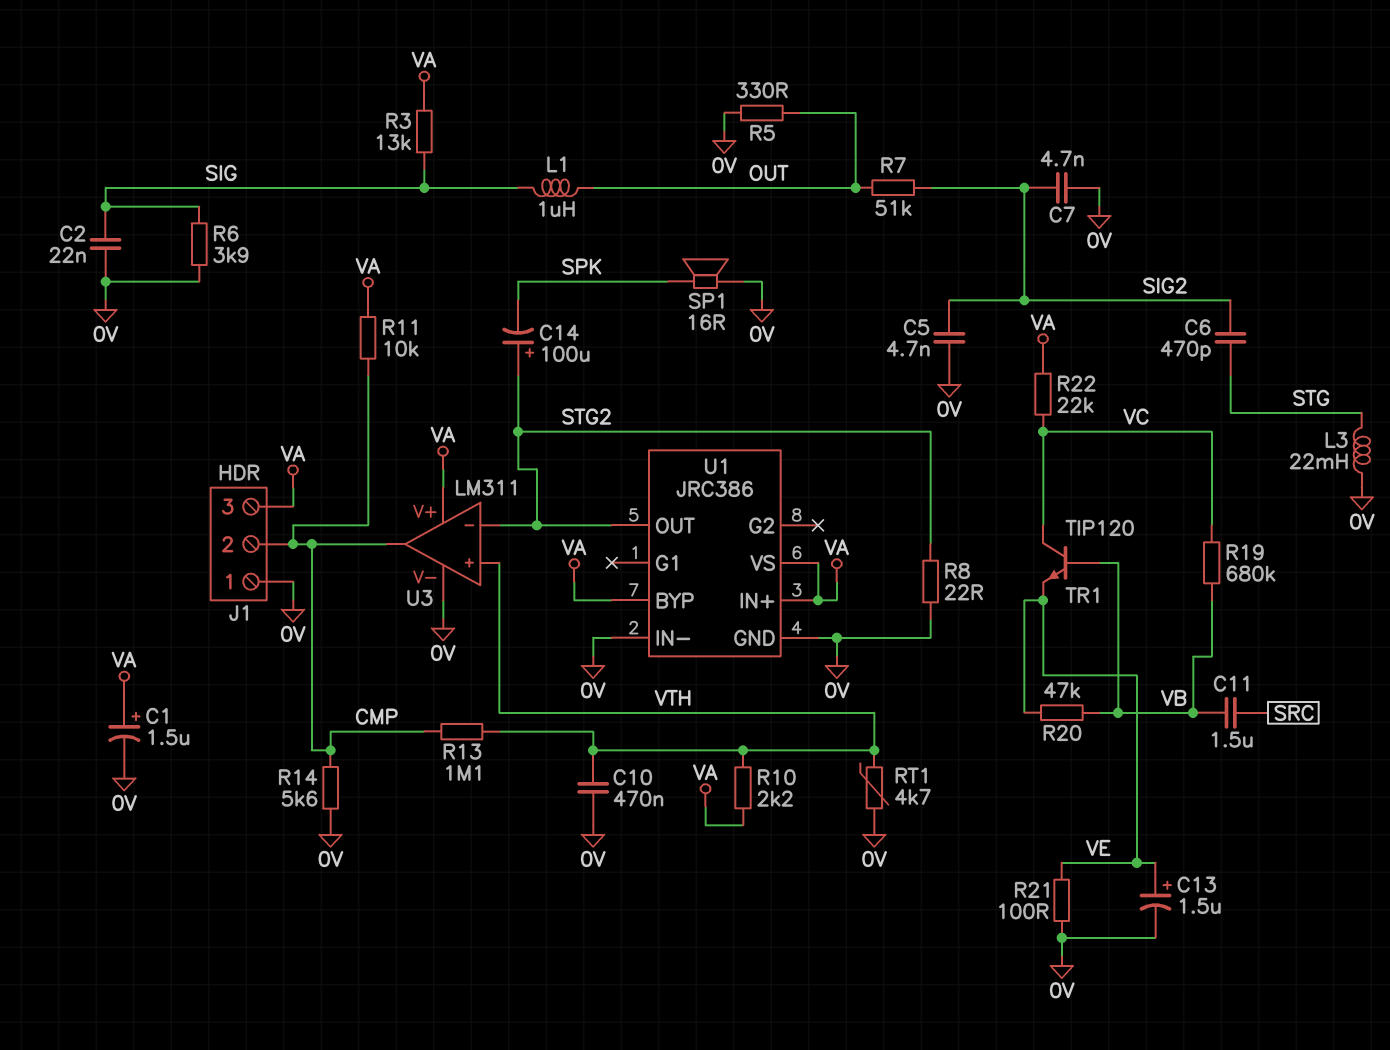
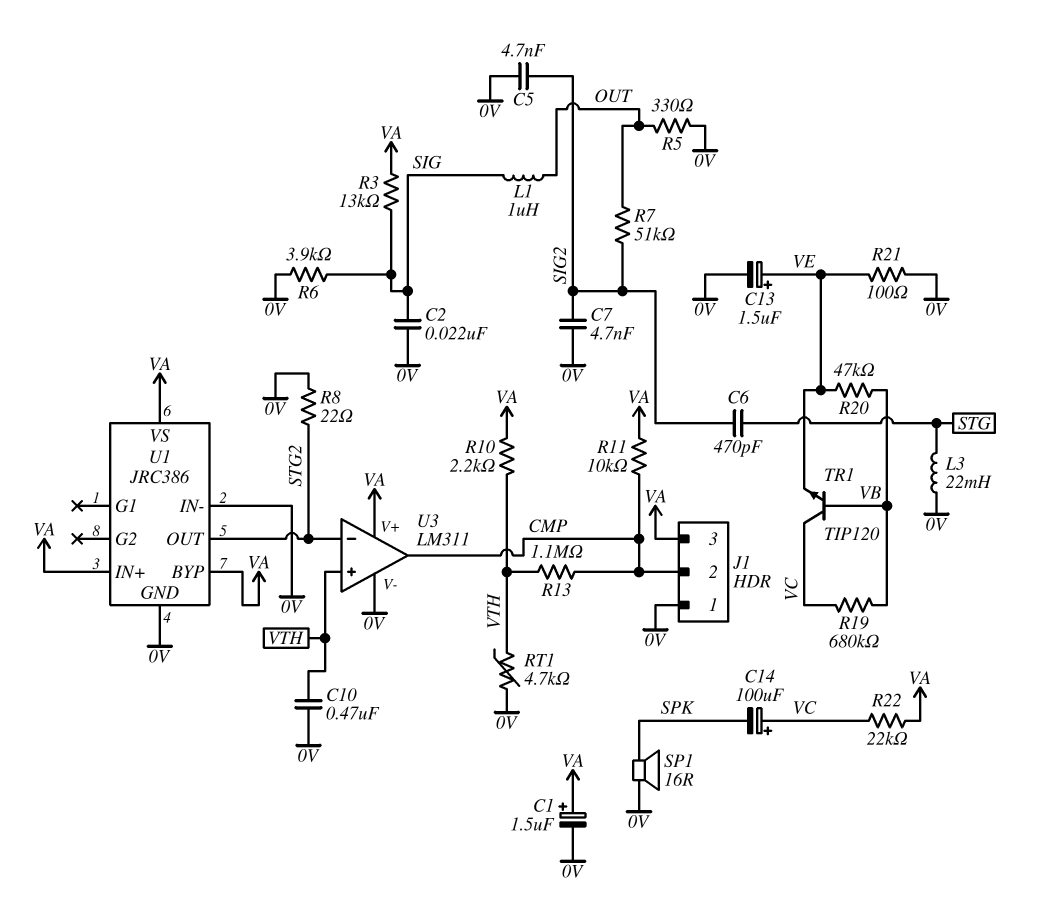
C11: 1.5uF (SRC, VB) -> none
C14: 100uF (plus STG2, minus SPK) -> 100uF (plus VC, minus SPK)
R14: 5.6k (0V, CMP) -> none

